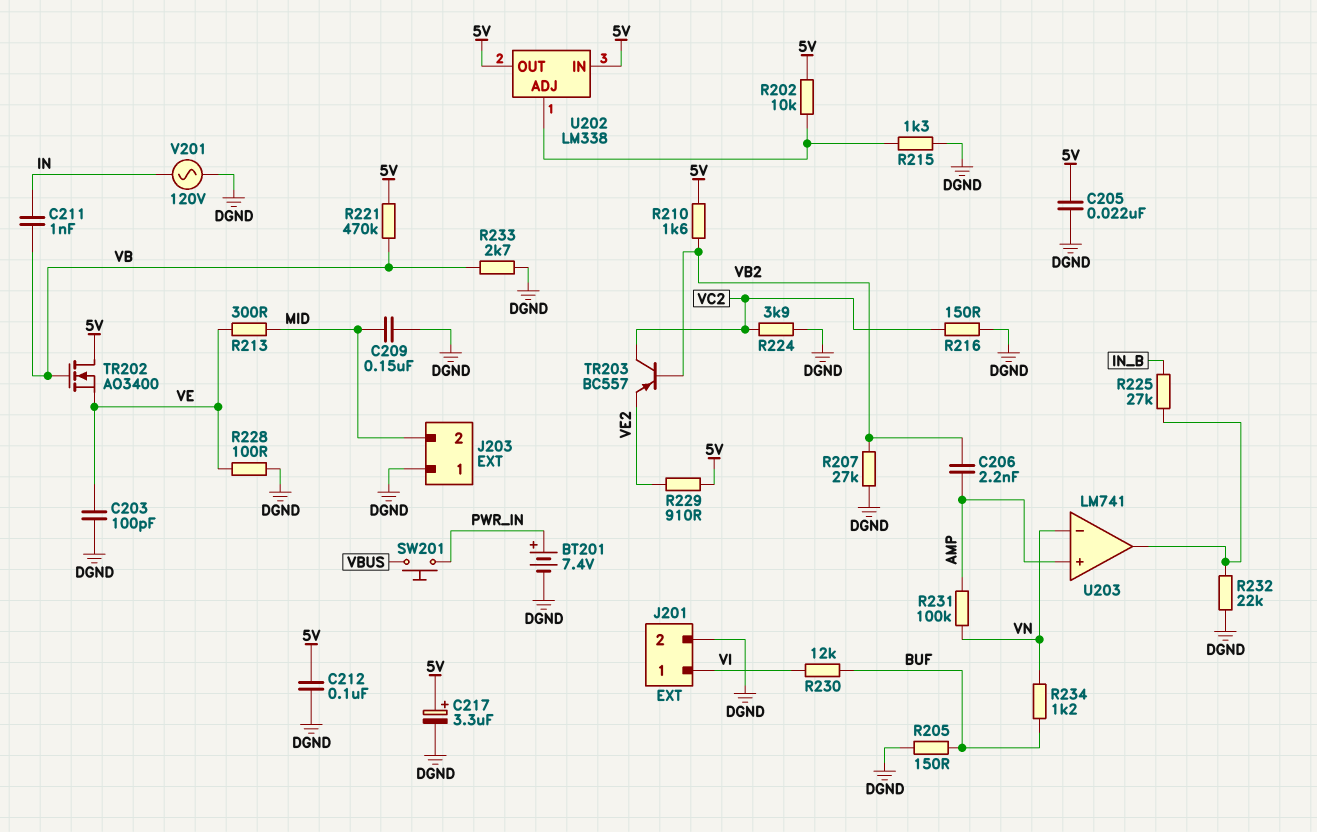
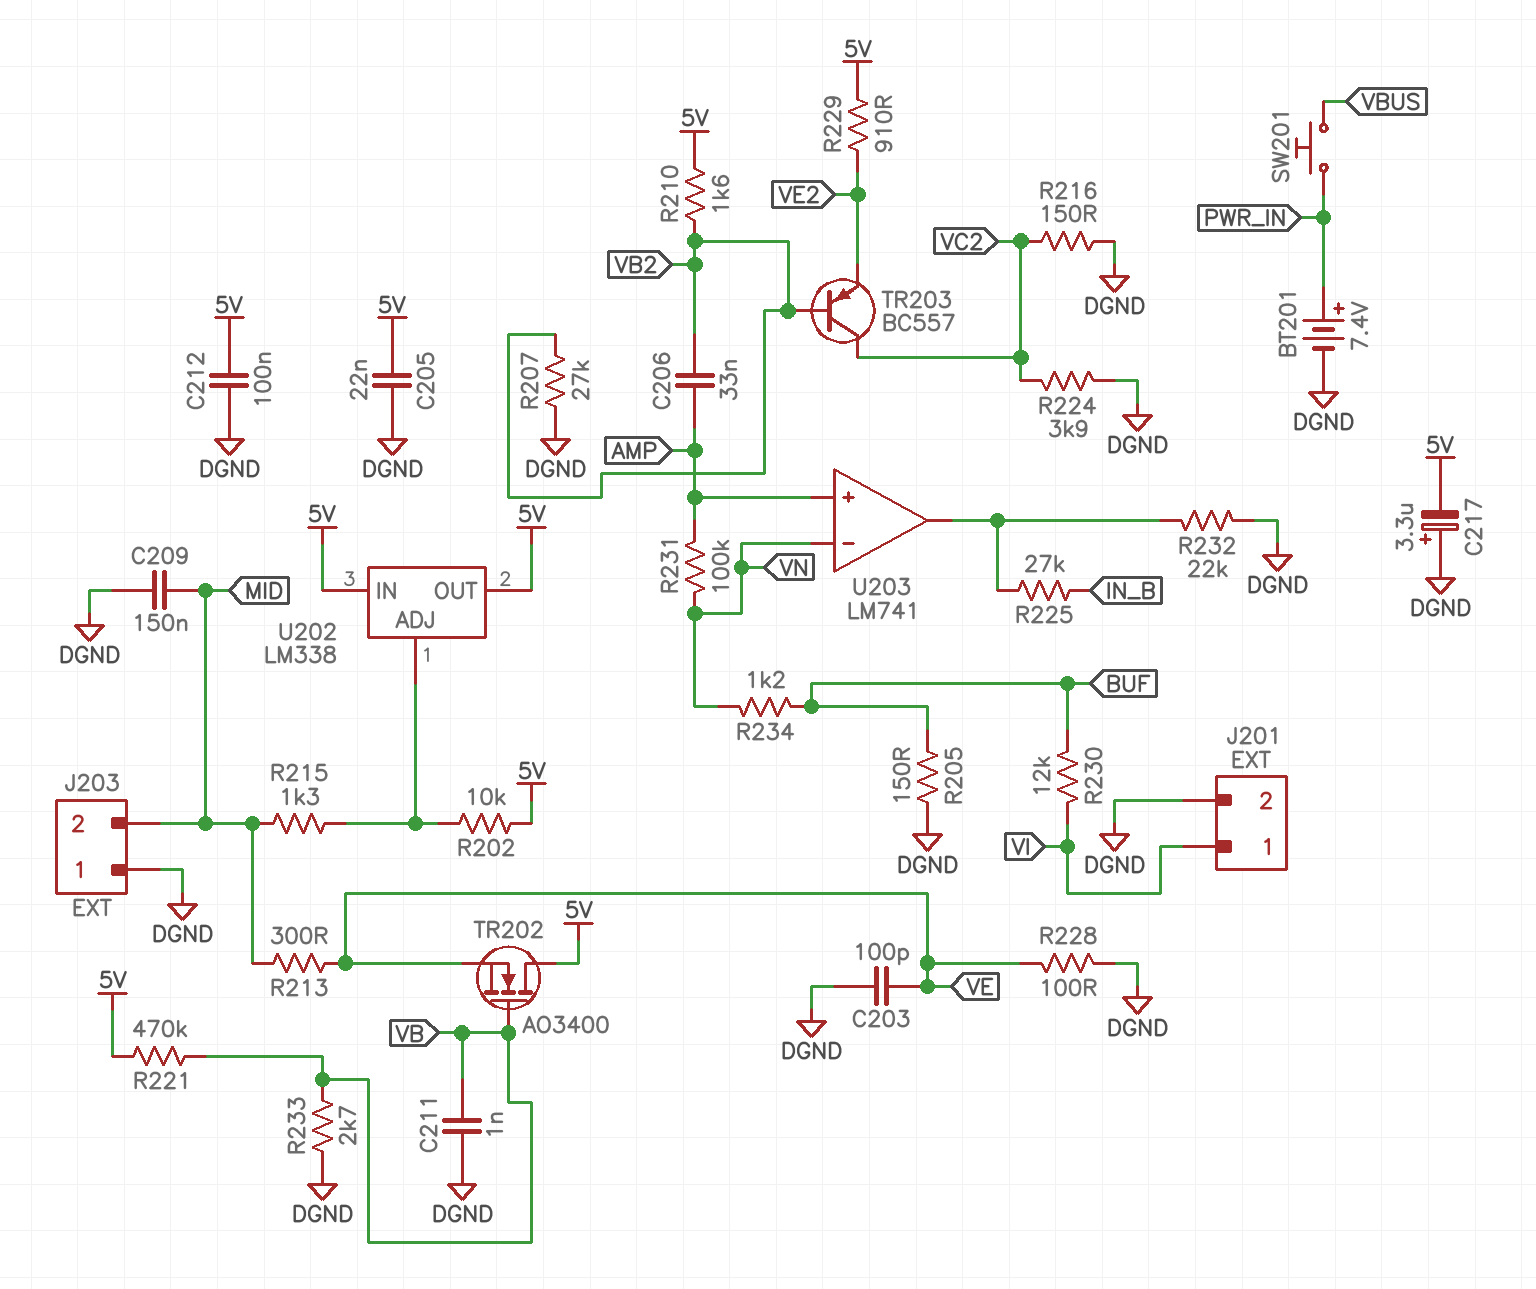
C206: 2.2nF (AMP, VB2) -> 33nF (AMP, VB2)
C211: 1nF (IN, VB) -> 1nF (DGND, VB)
C217: 3.3uF (plus 5V, minus DGND) -> 3.3uF (plus DGND, minus 5V)
R215: 1.3k (DGND, U202/ADJ) -> 1.3k (MID, U202/ADJ)
V201: AC 120V (DGND, IN) -> none

